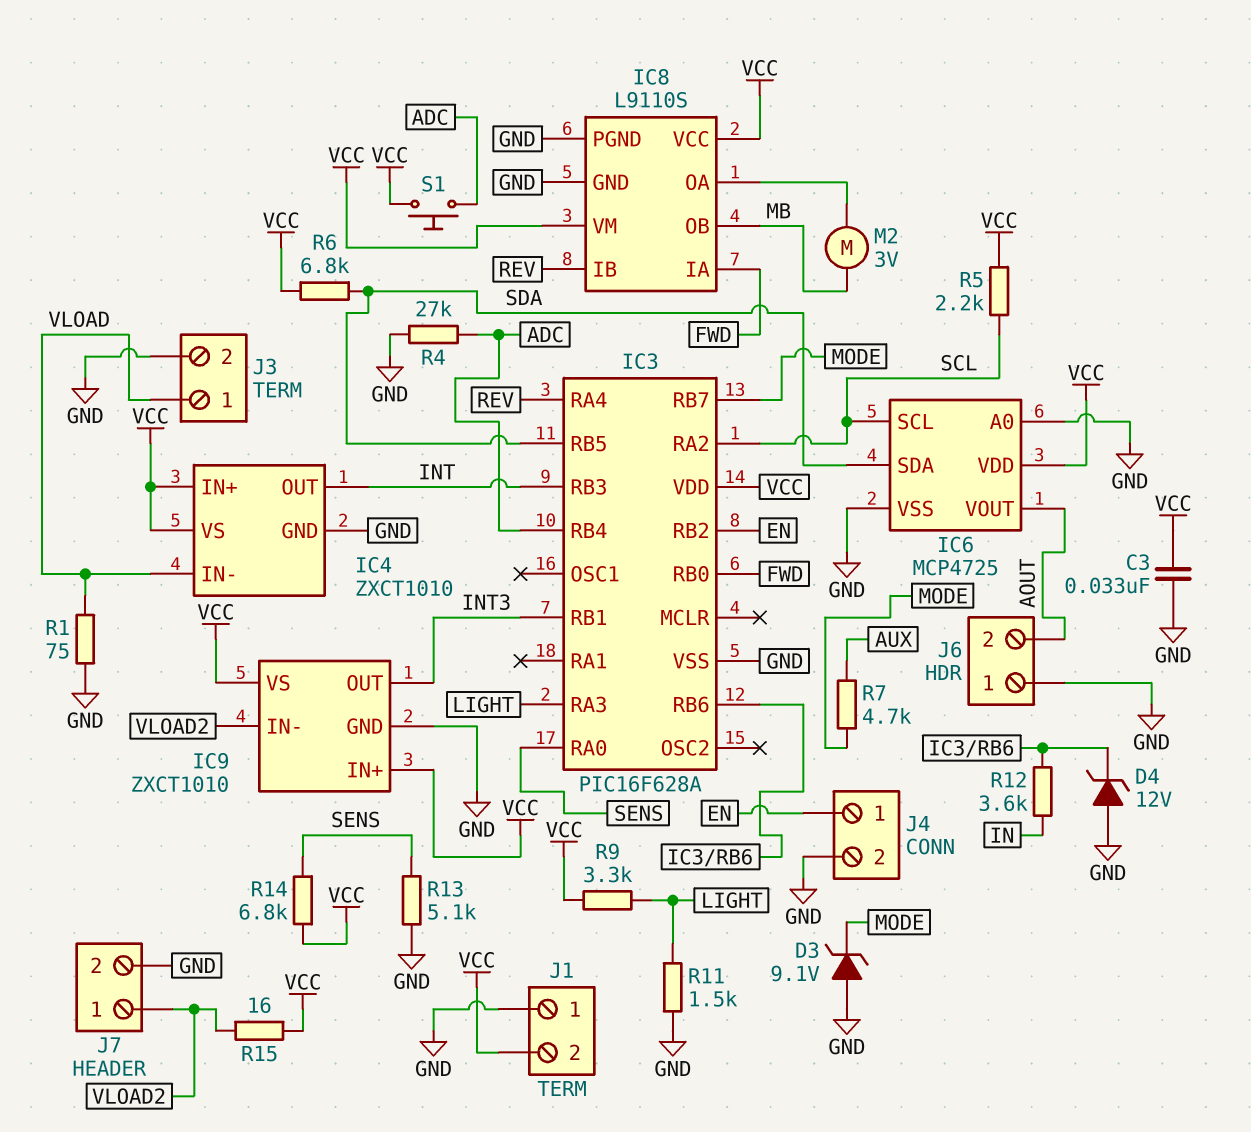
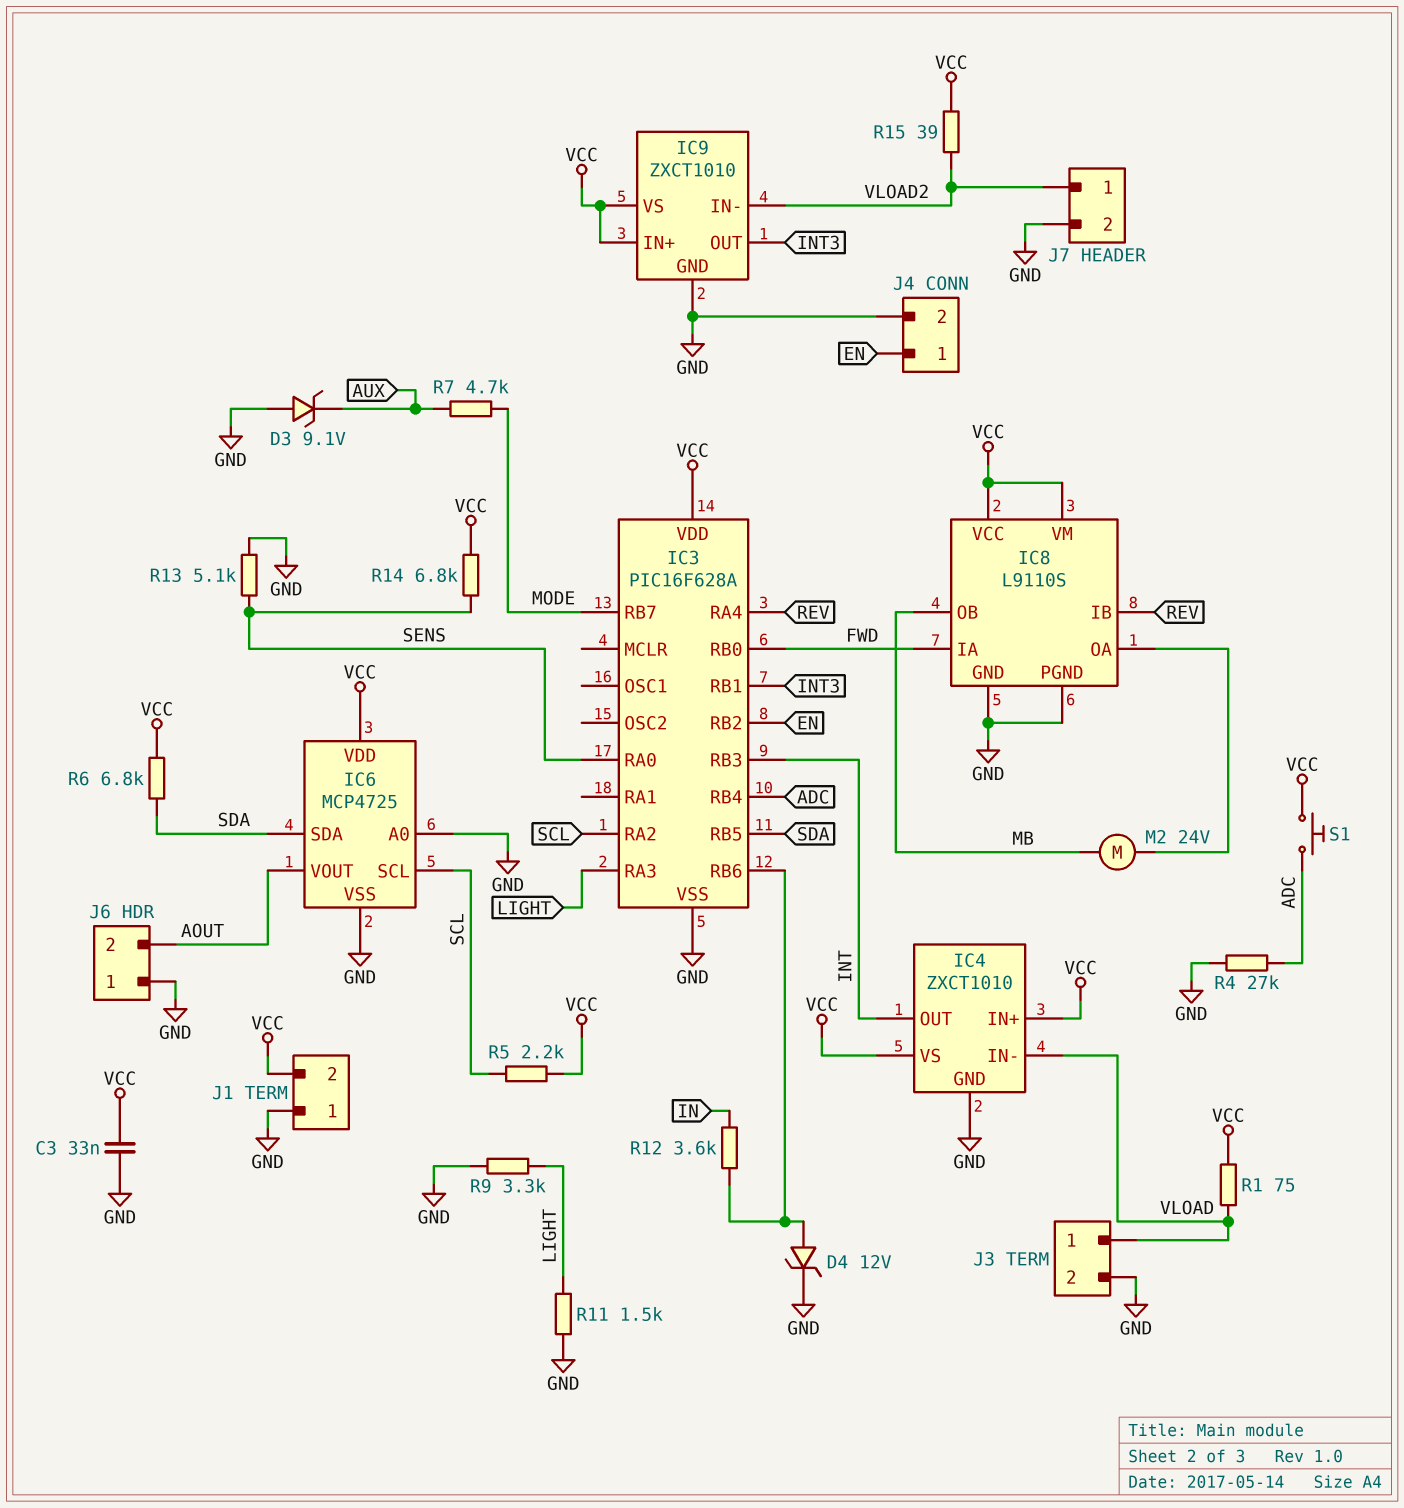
D3: zener 9.1V (A GND, K MODE) -> zener 9.1V (A GND, K AUX)
D4: zener 12V (A GND, K IC3/RB6) -> zener 12V (A IC3/RB6, K GND)
M2: motor 3V (IC8/OA, MB) -> motor 24V (IC8/OA, MB)
R1: 75 (GND, VLOAD) -> 75 (VCC, VLOAD)
R9: 3.3k (LIGHT, VCC) -> 3.3k (GND, LIGHT)
R15: 16 (VCC, VLOAD2) -> 39 (VCC, VLOAD2)

